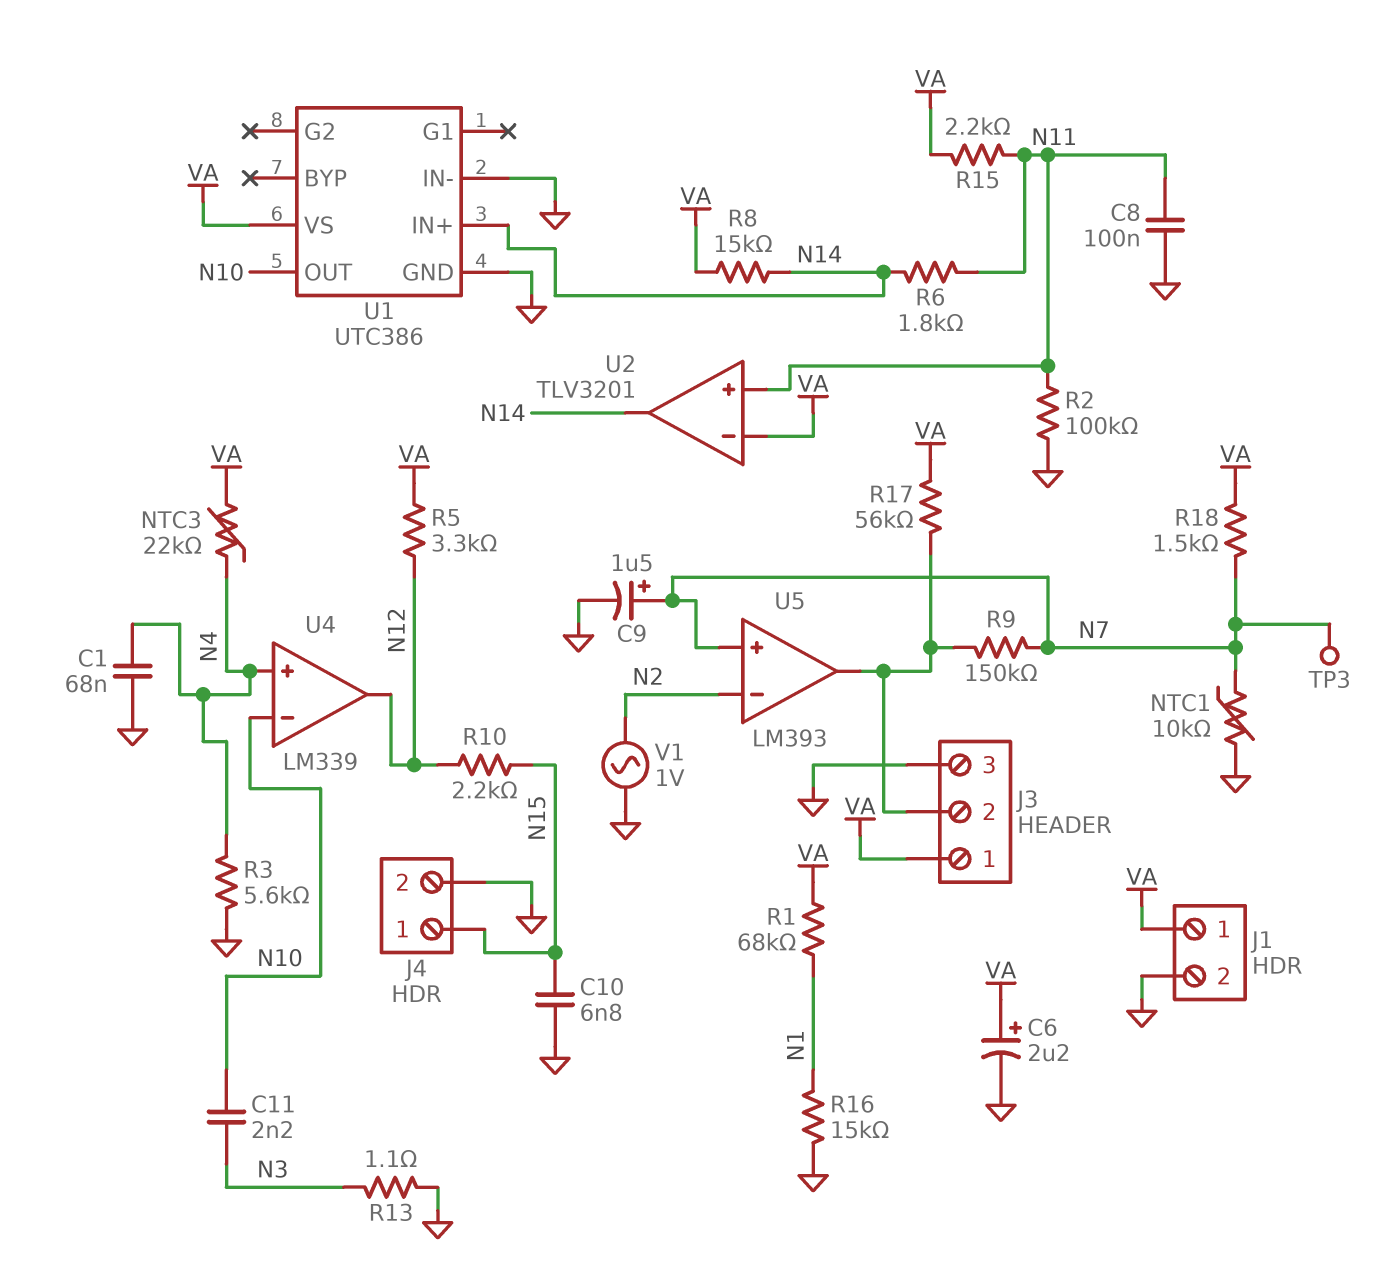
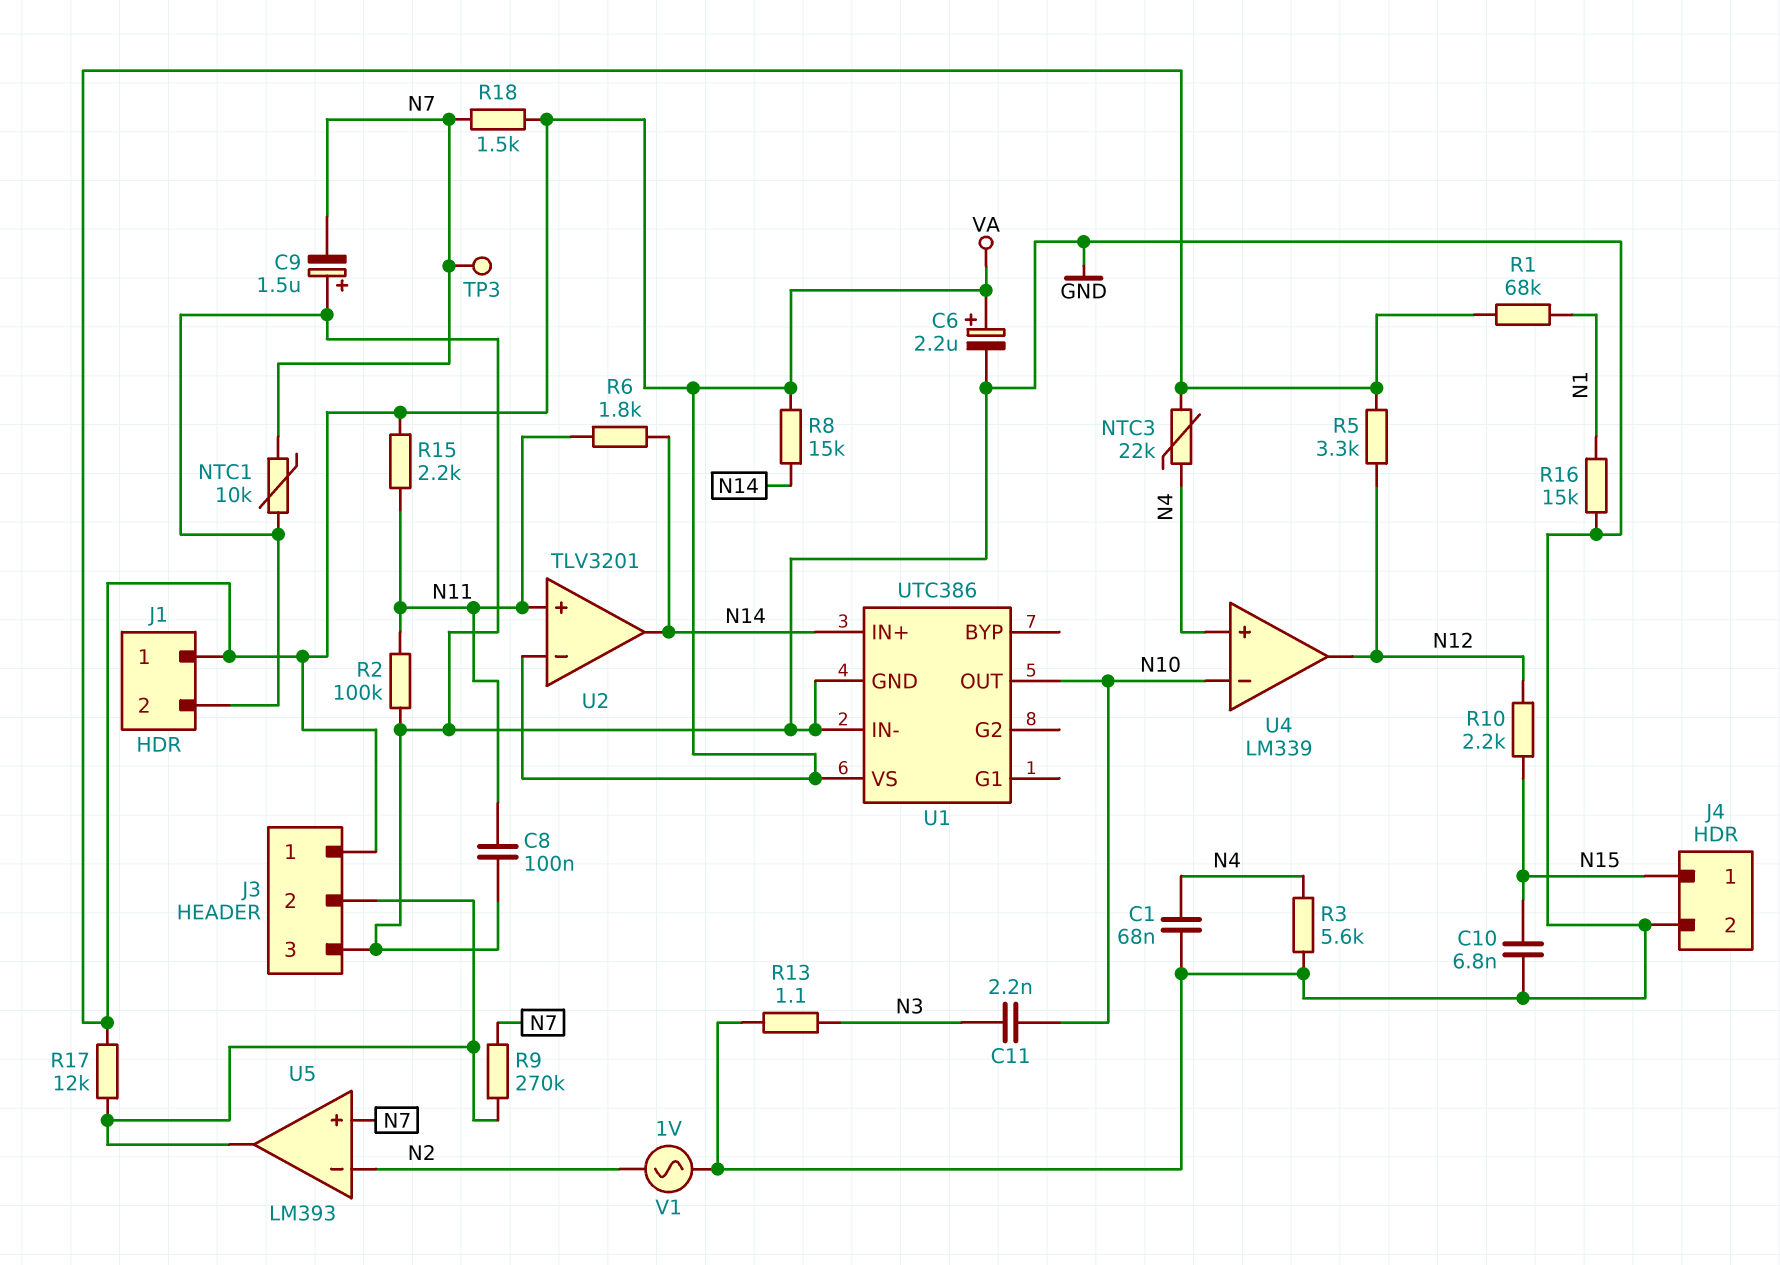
C9: 1.5uF (plus N7, minus GND) -> 1.5uF (plus GND, minus N7)
R9: 150k (J3/2, N7) -> 270k (J3/2, N7)
R17: 56k (J3/2, VA) -> 12k (J3/2, VA)

